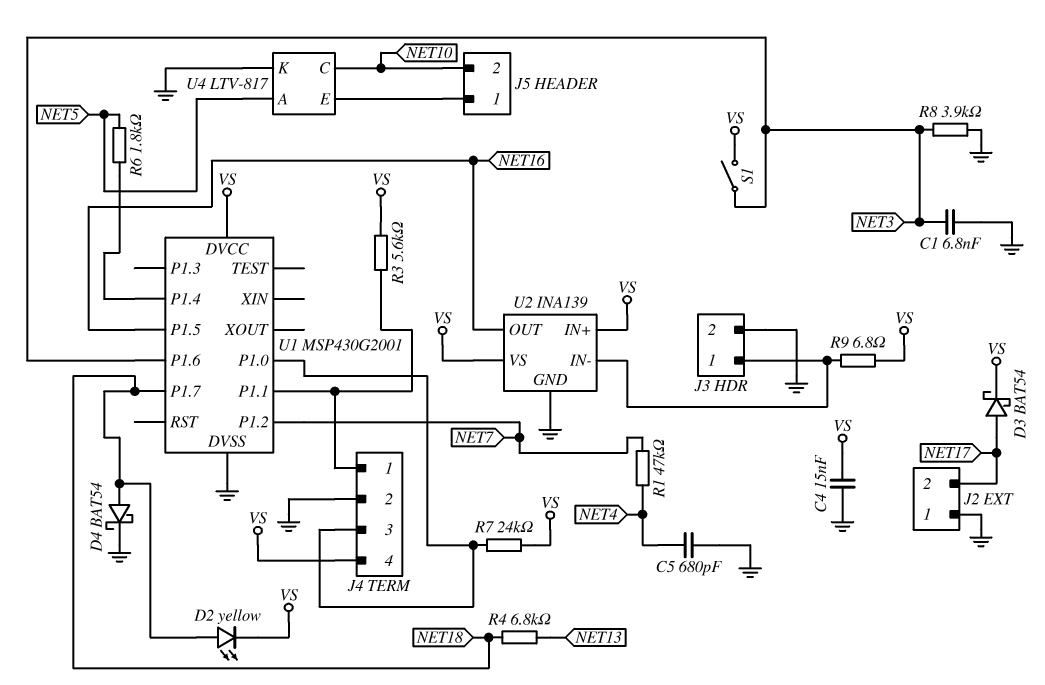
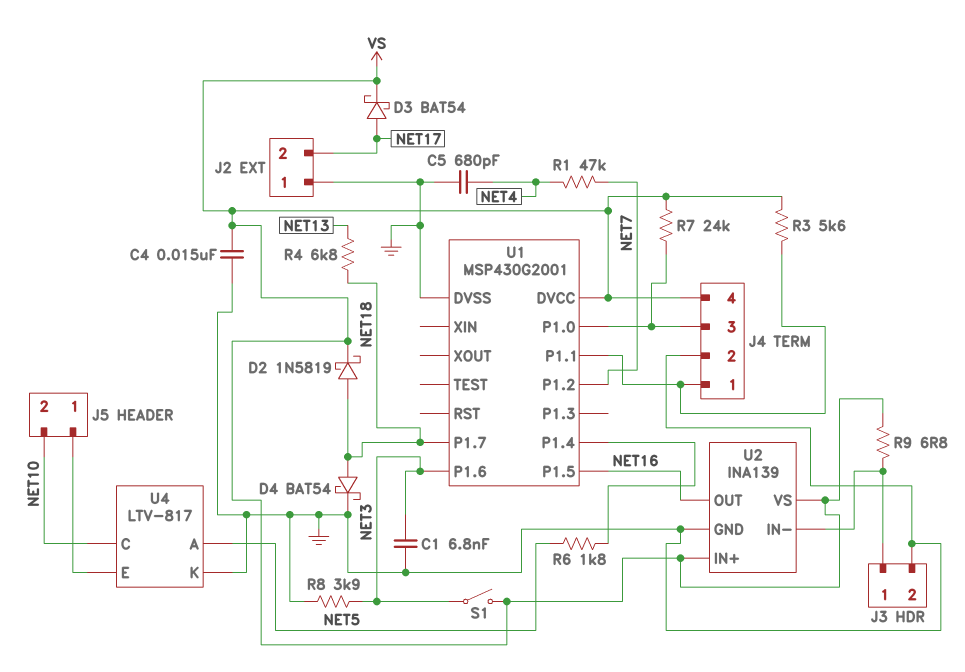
D2: LED yellow (A NET18, K VS) -> schottky 1N5819 (A NET18, K VS)

